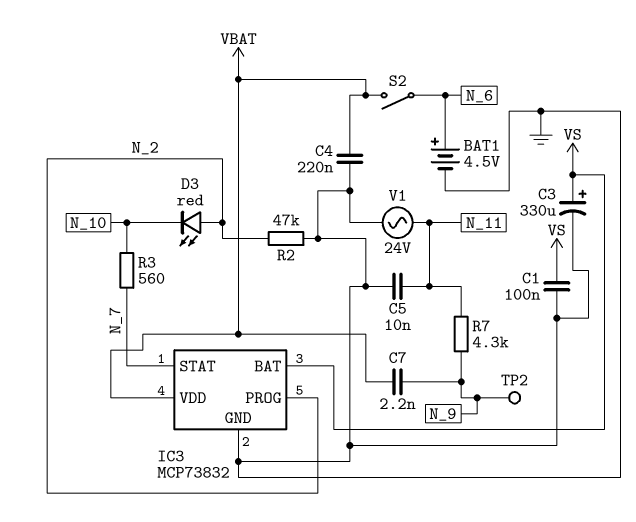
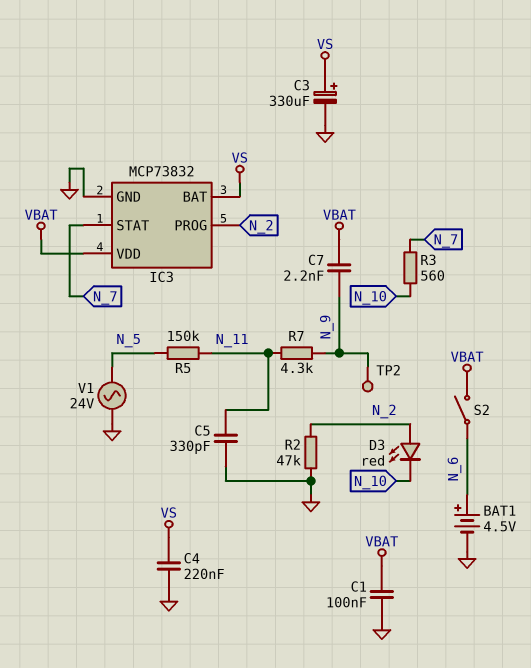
C1: 100nF (GND, VS) -> 100nF (GND, VBAT)
C4: 220nF (GND, VBAT) -> 220nF (GND, VS)
C5: 10nF (GND, N_11) -> 330pF (GND, N_11)
R5: none -> 150k (N_5, N_11)
V1: AC 24V (GND, N_11) -> AC 24V (GND, N_5)

